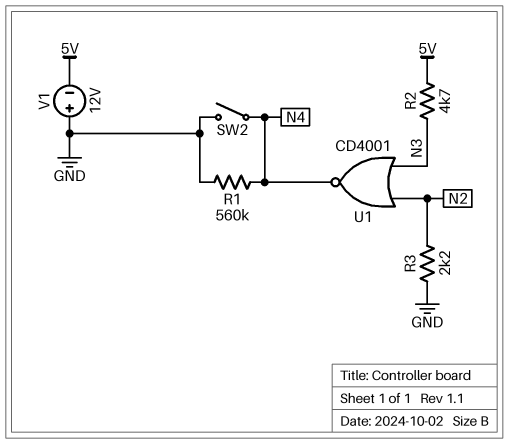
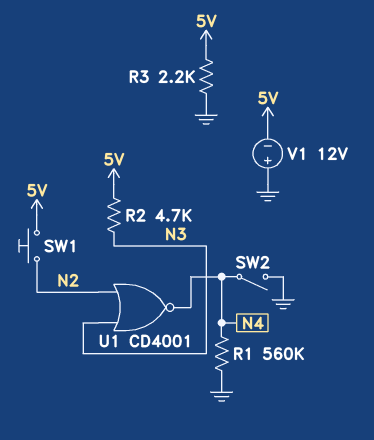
R3: 2.2k (GND, N2) -> 2.2k (5V, GND)
SW1: none -> button (5V, N2)

